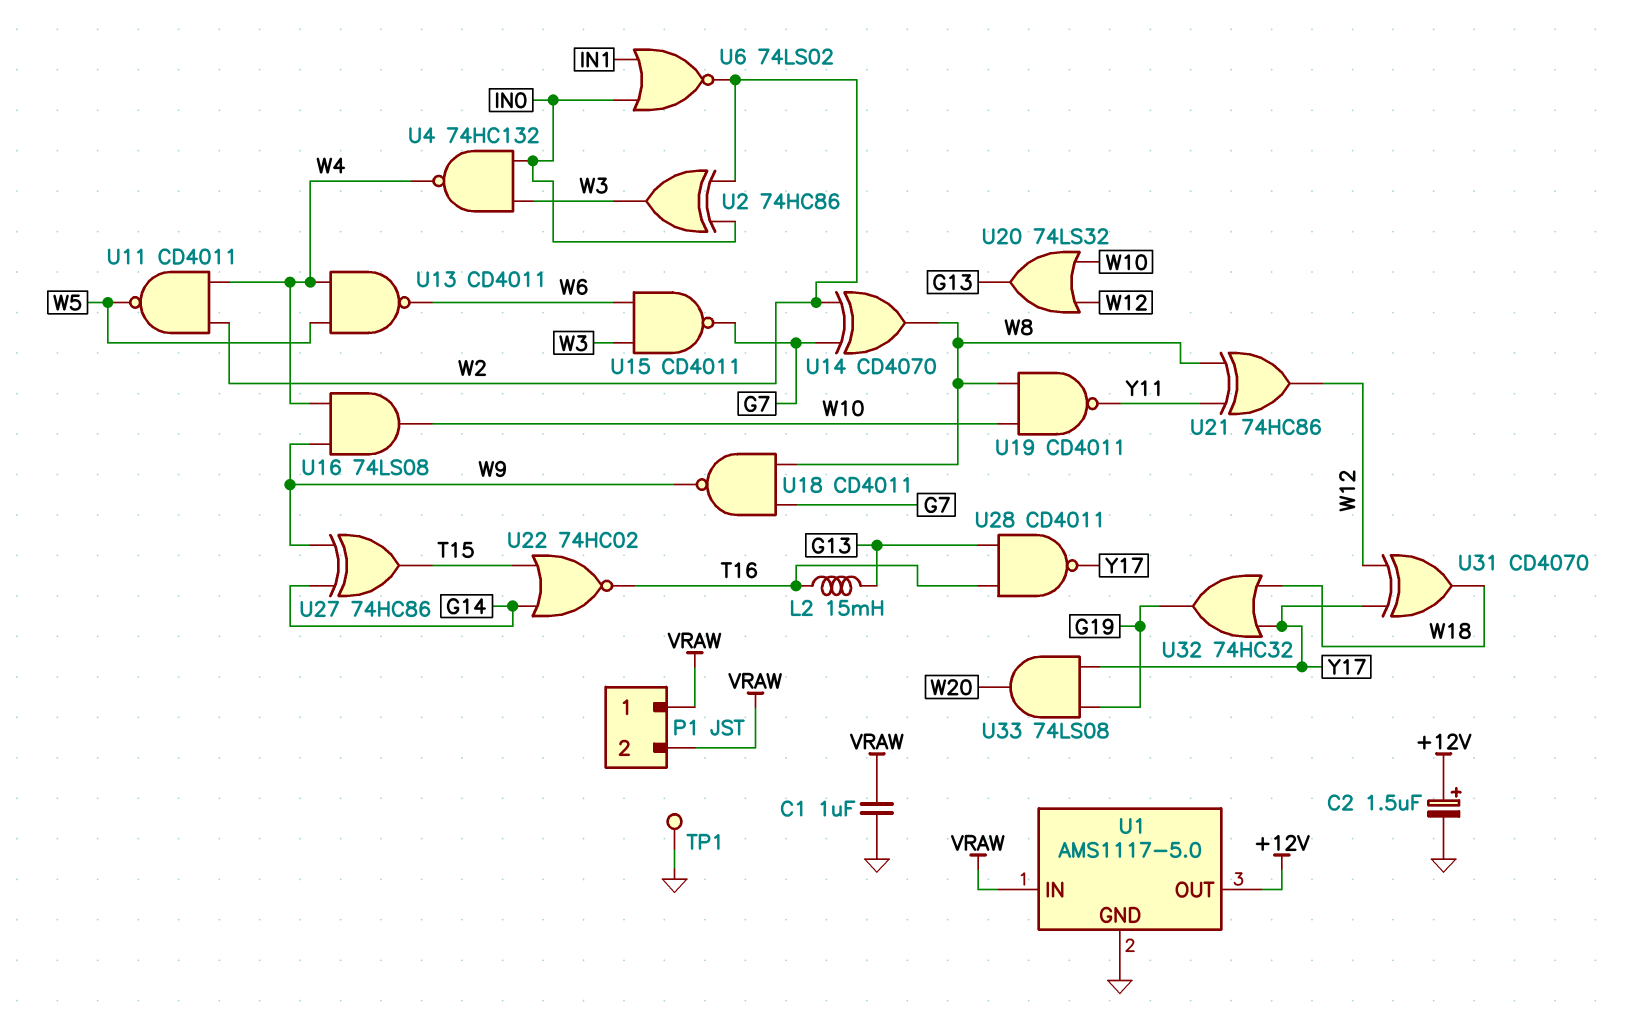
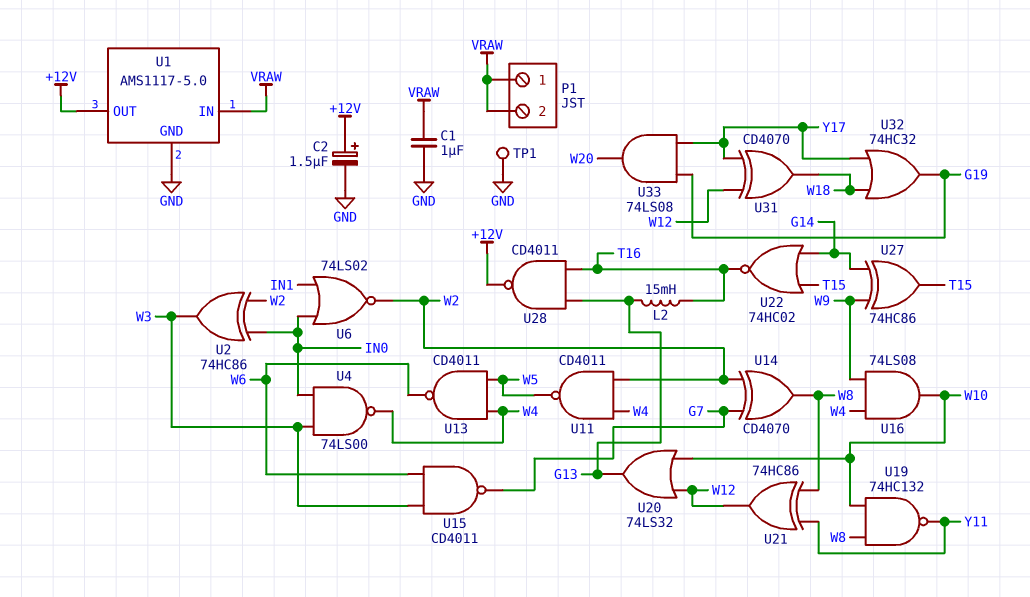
U4: NAND 74HC132 (in IN0, in W3, out W4) -> NAND 74LS00 (in IN0, in W3, out W4)
U18: NAND CD4011 (in G7, in W8, out W9) -> none
U19: NAND CD4011 (in W8, in W10, out Y11) -> NAND 74HC132 (in W8, in W10, out Y11)
U28: NAND CD4011 (in G13, in T16, out Y17) -> NAND CD4011 (in G13, in T16, out +12V)

